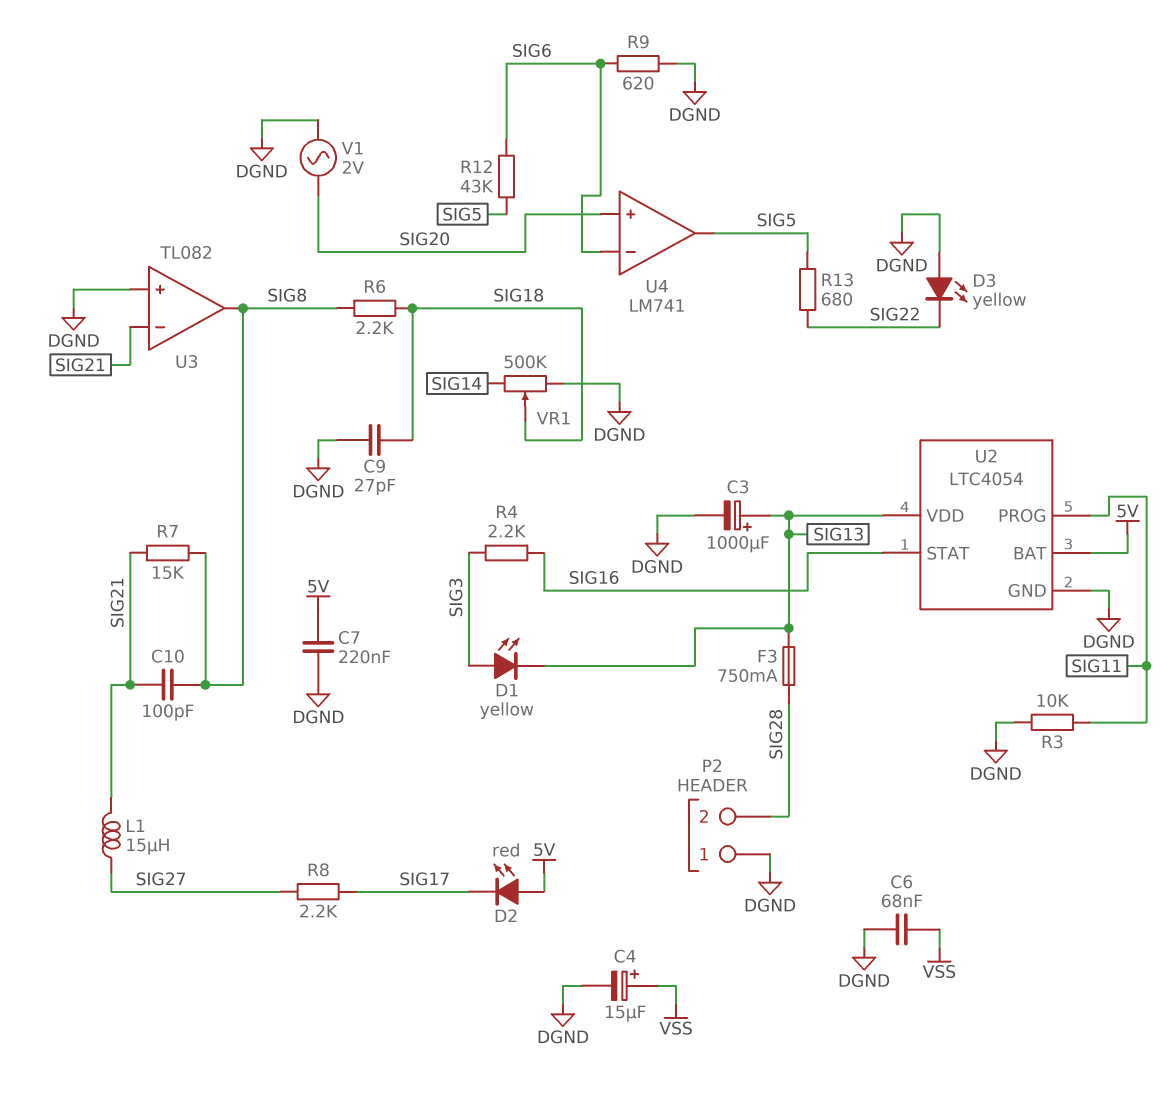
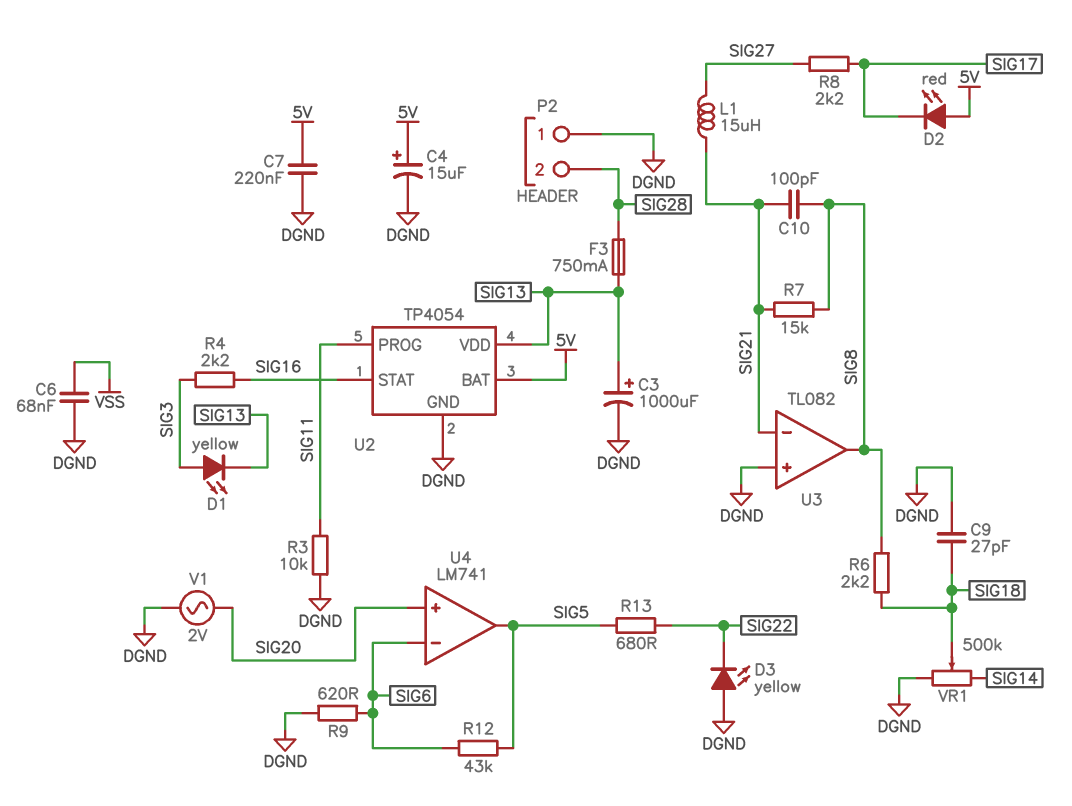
C4: 15uF (plus VSS, minus DGND) -> 15uF (plus 5V, minus DGND)
U2: LTC4054 -> TP4054

